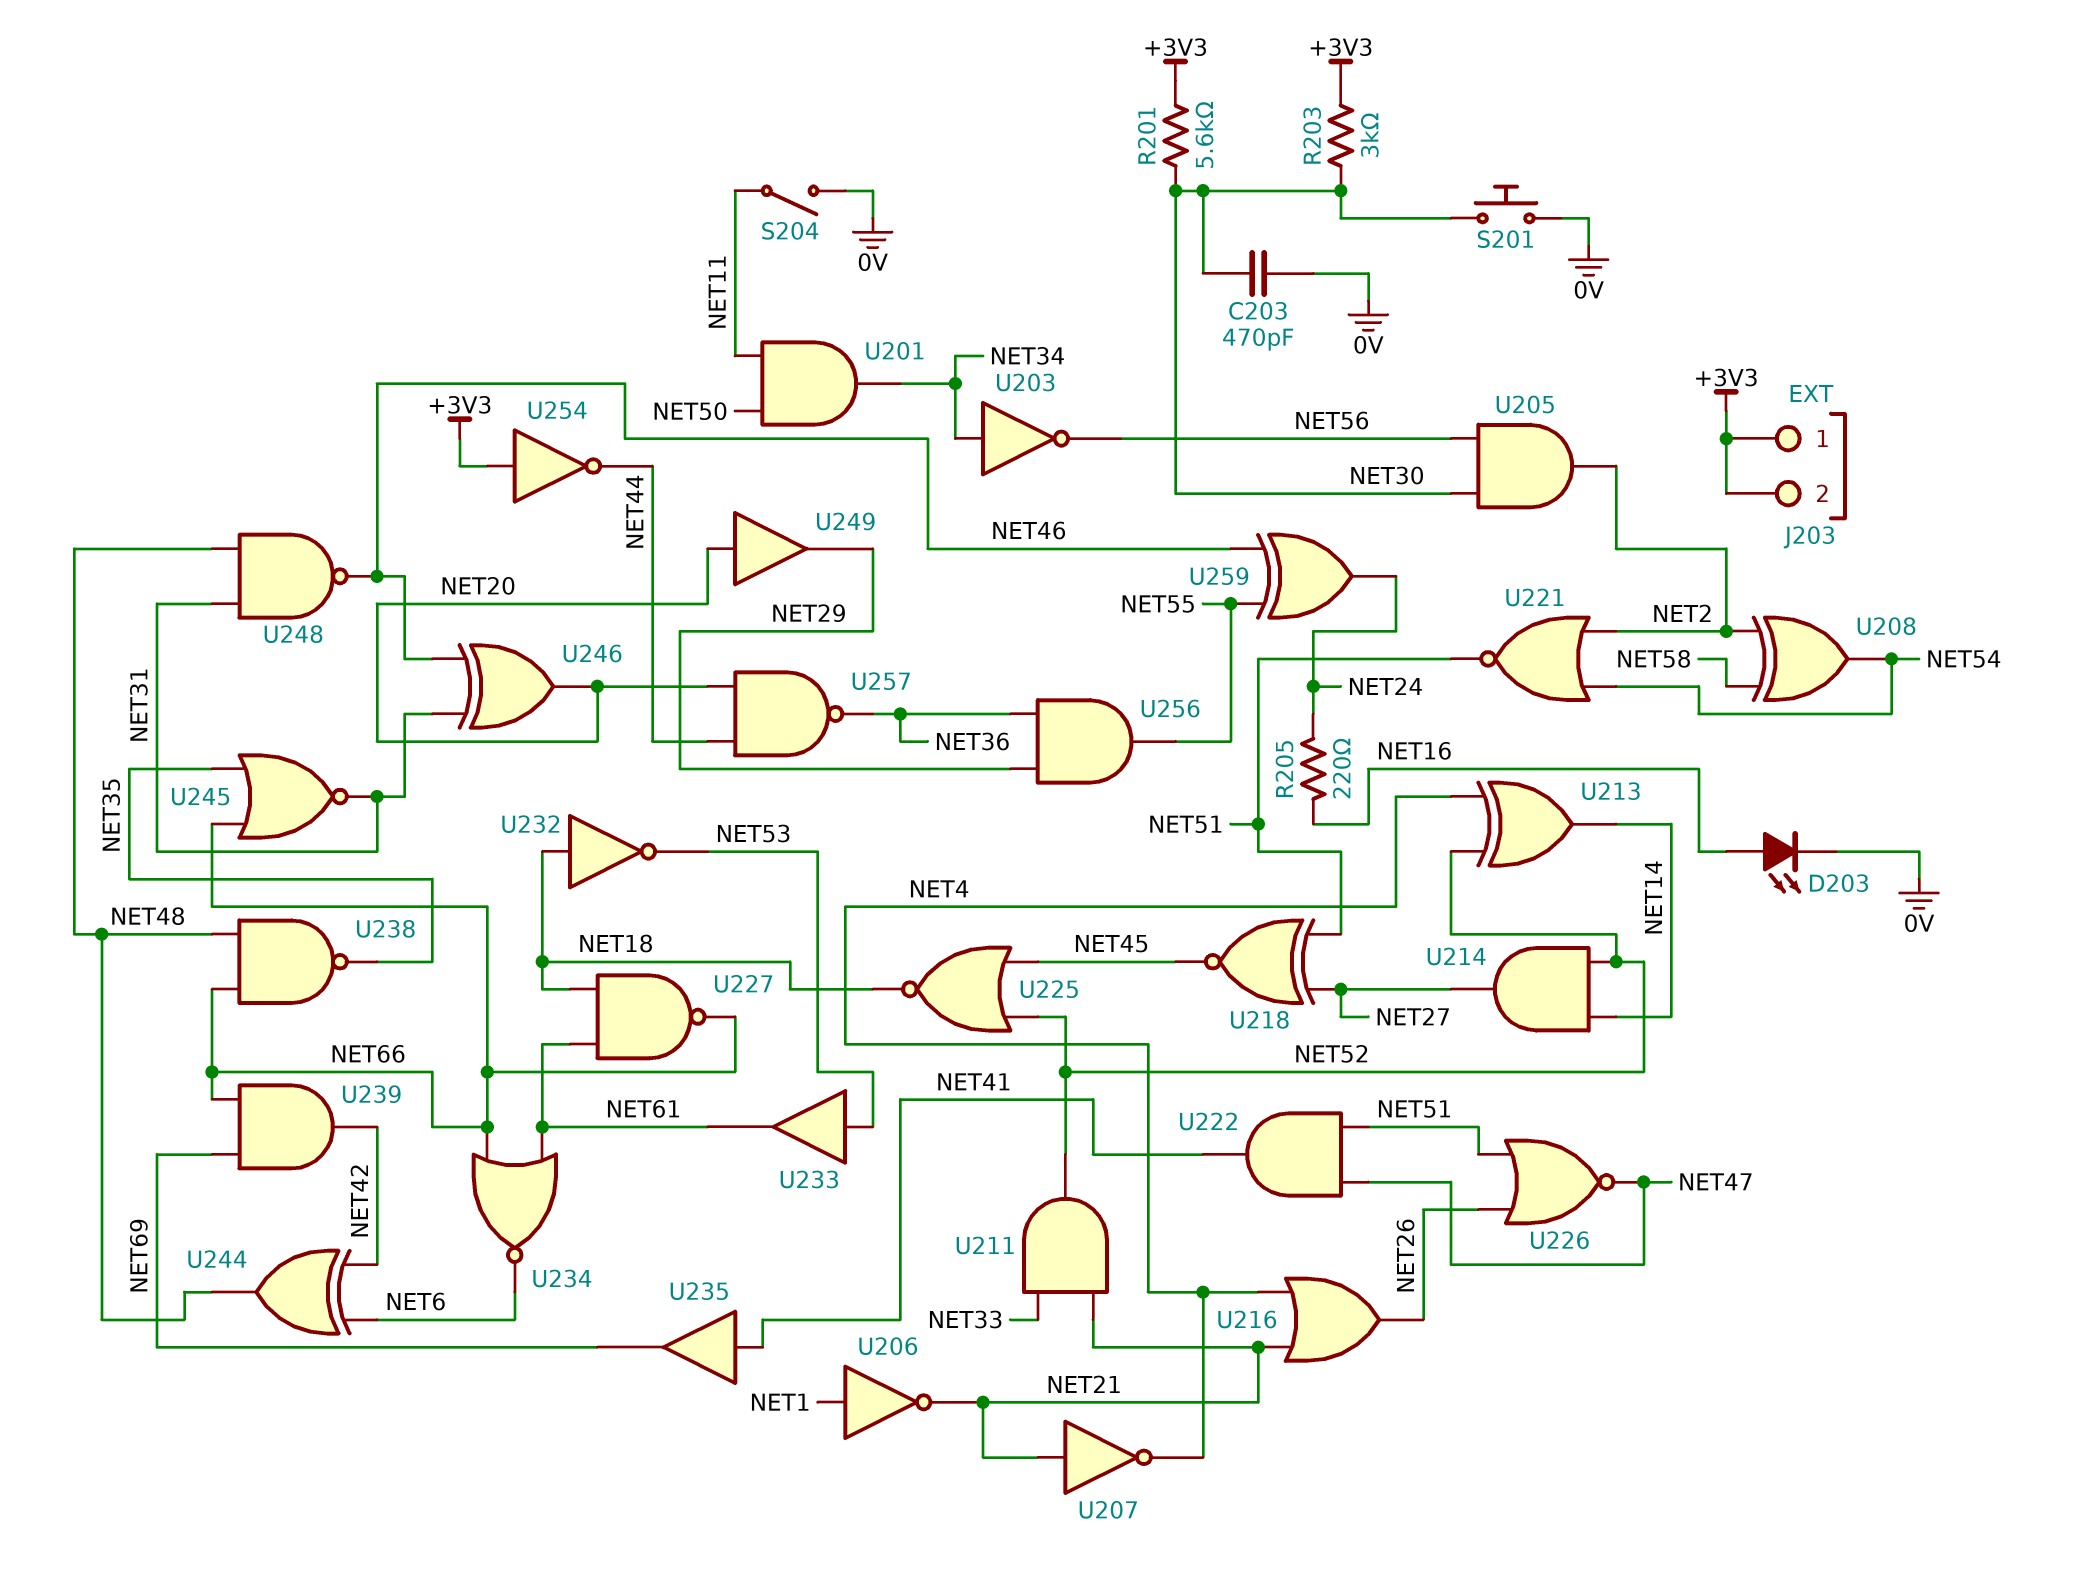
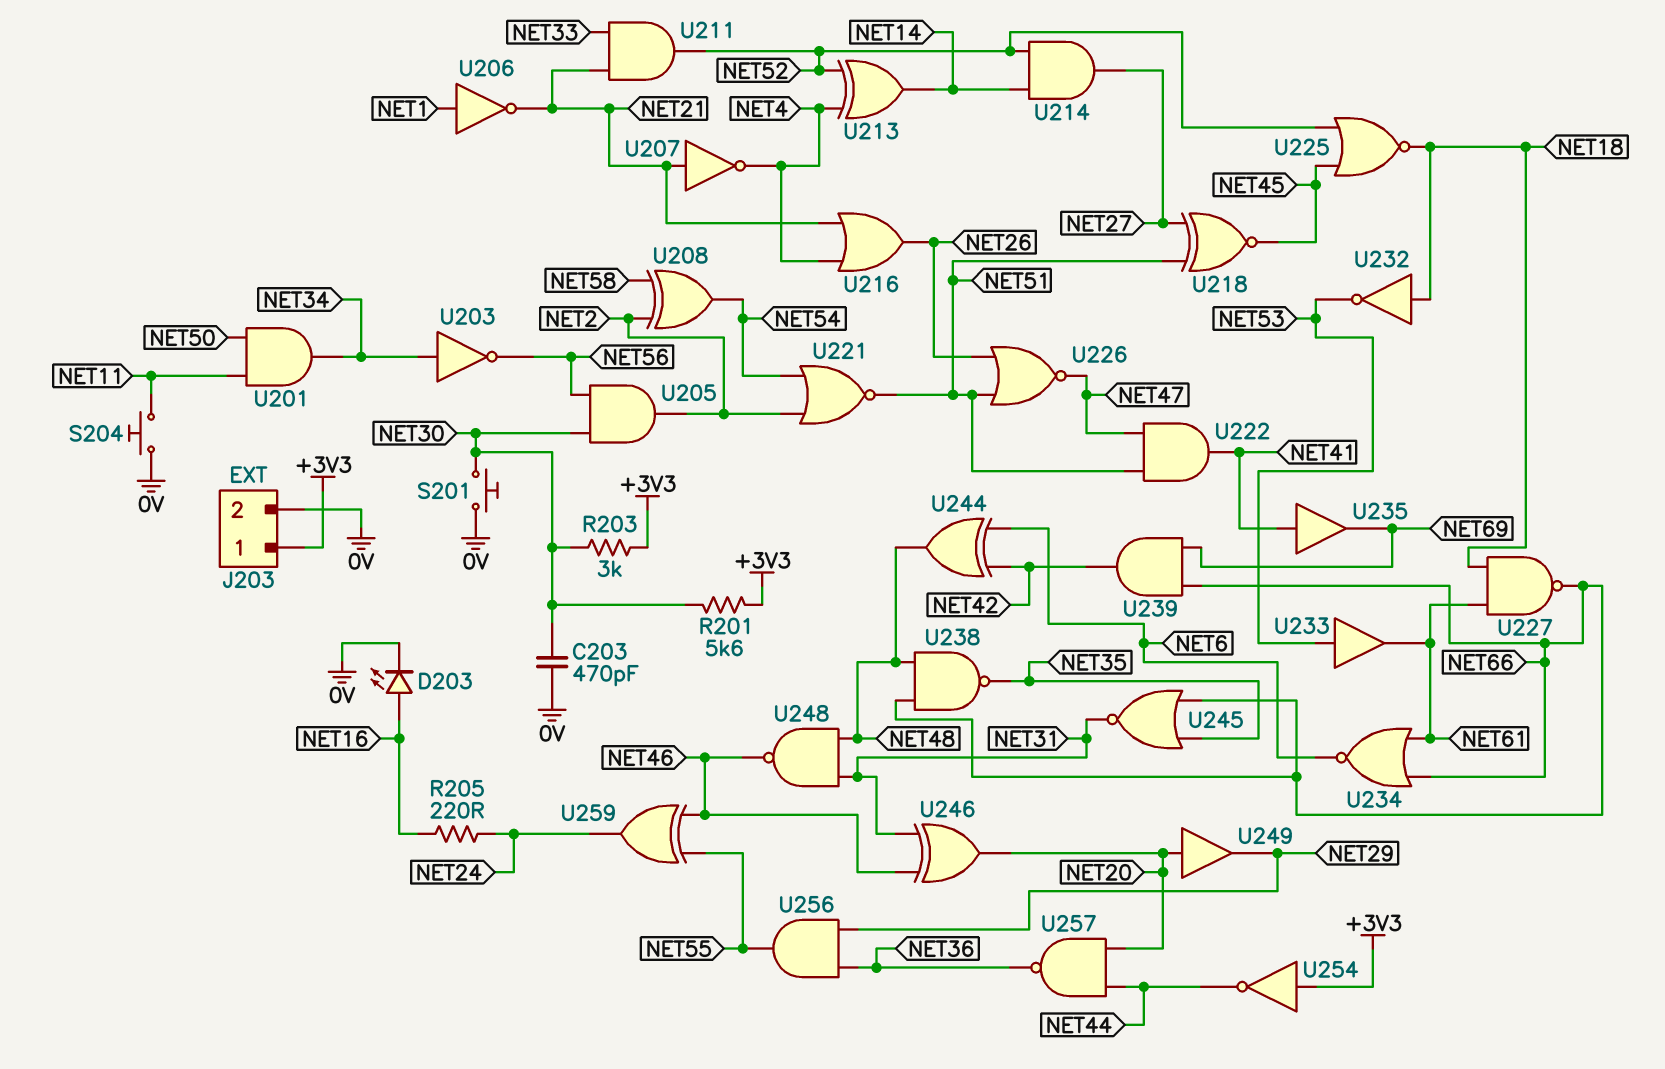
J203 pin 2: +3V3 -> 0V
S204: switch (0V, NET11) -> button (0V, NET11)

